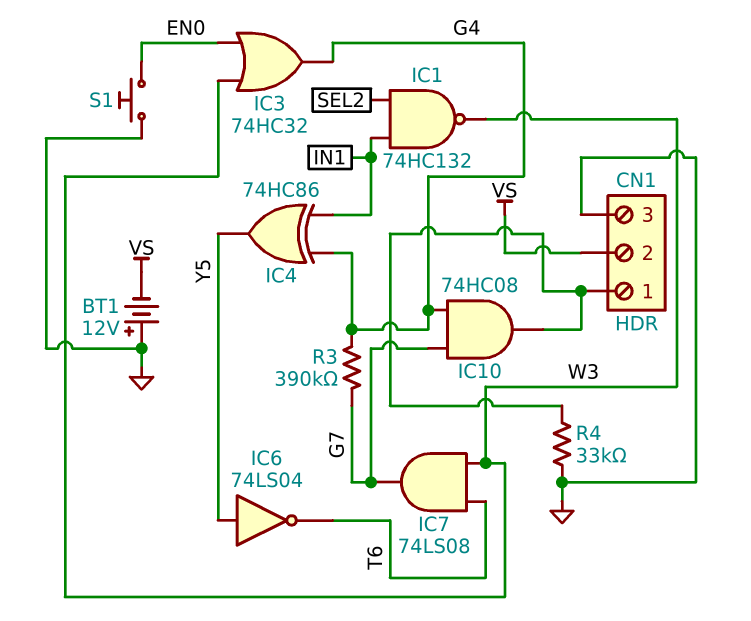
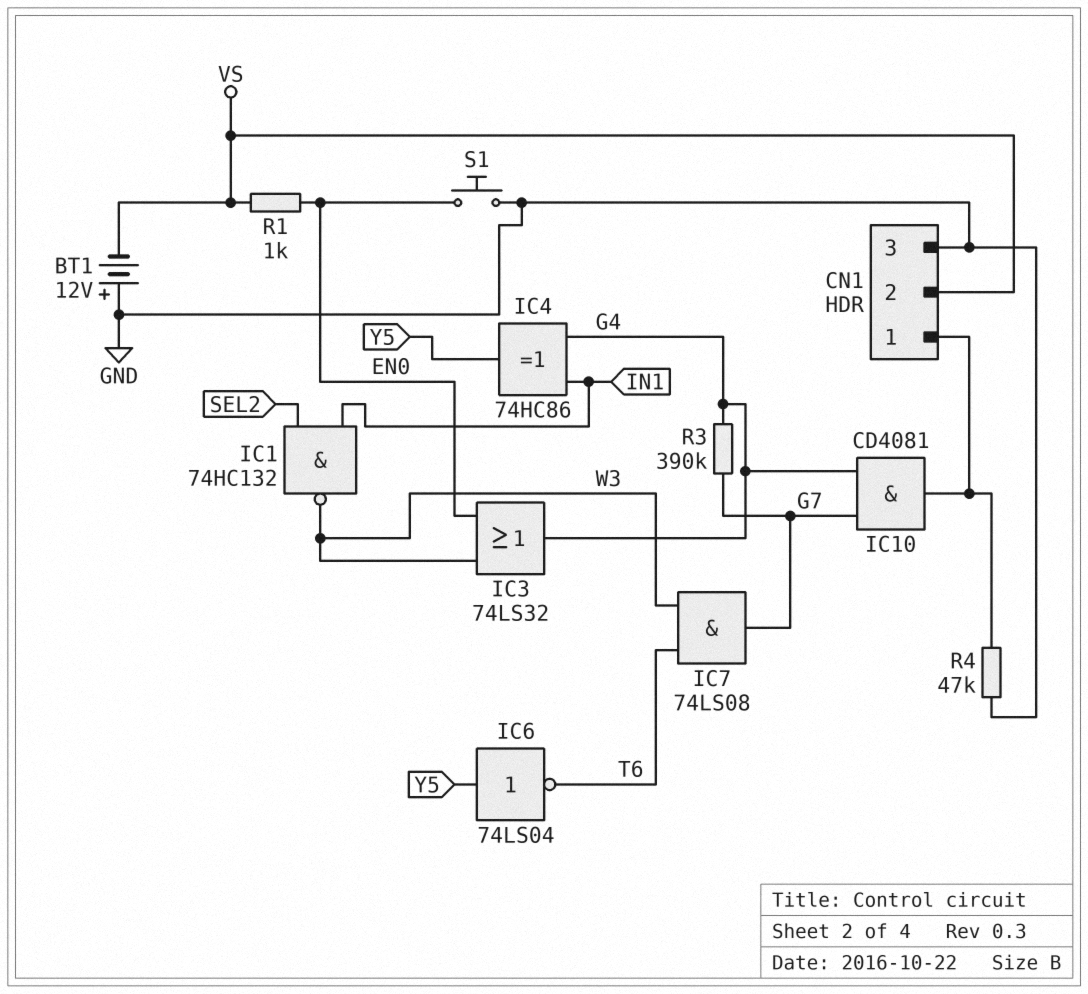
IC3: OR 74HC32 (in EN0, in W3, out G4) -> OR 74LS32 (in EN0, in W3, out G4)
IC10: AND 74HC08 (in G4, in G7, out CN1/1) -> AND CD4081 (in G4, in G7, out CN1/1)
R1: none -> 1k (EN0, VS)
R4: 33k (CN1/1, GND) -> 47k (CN1/1, GND)

